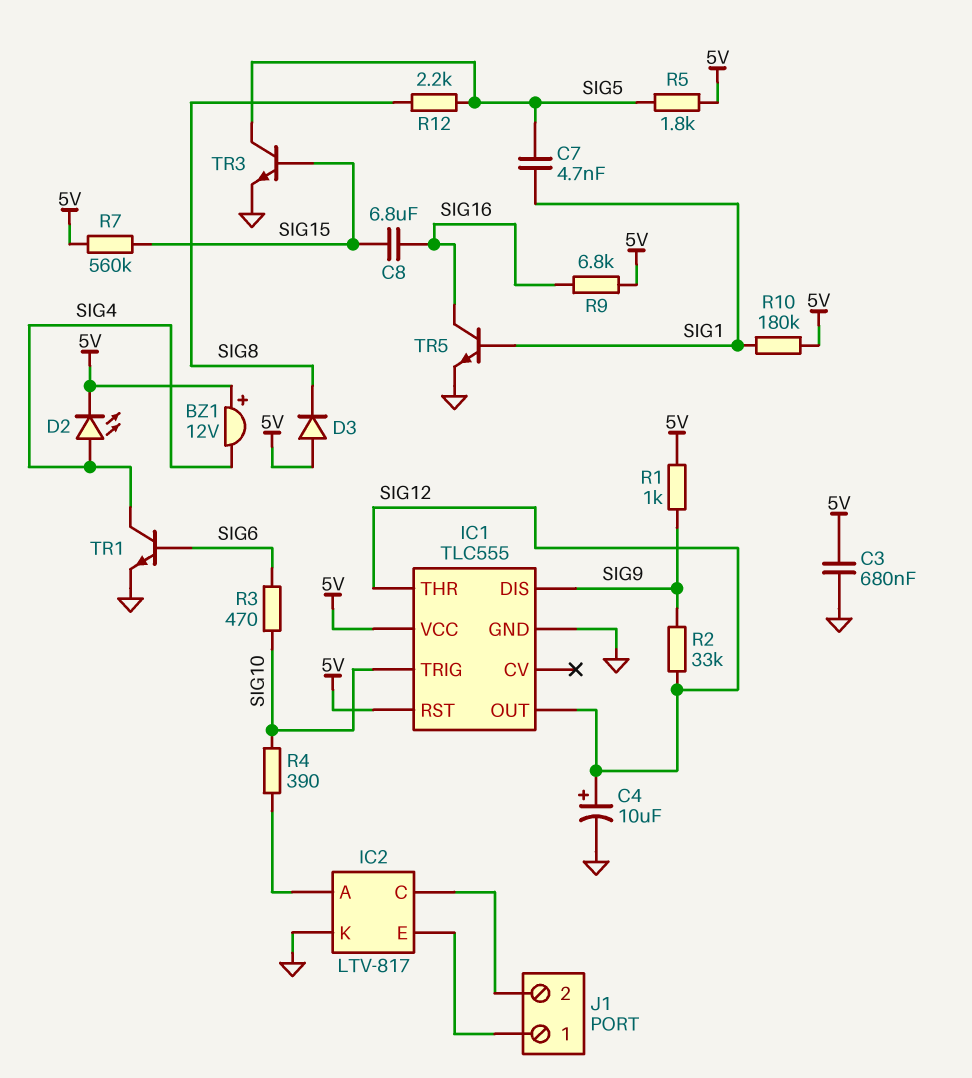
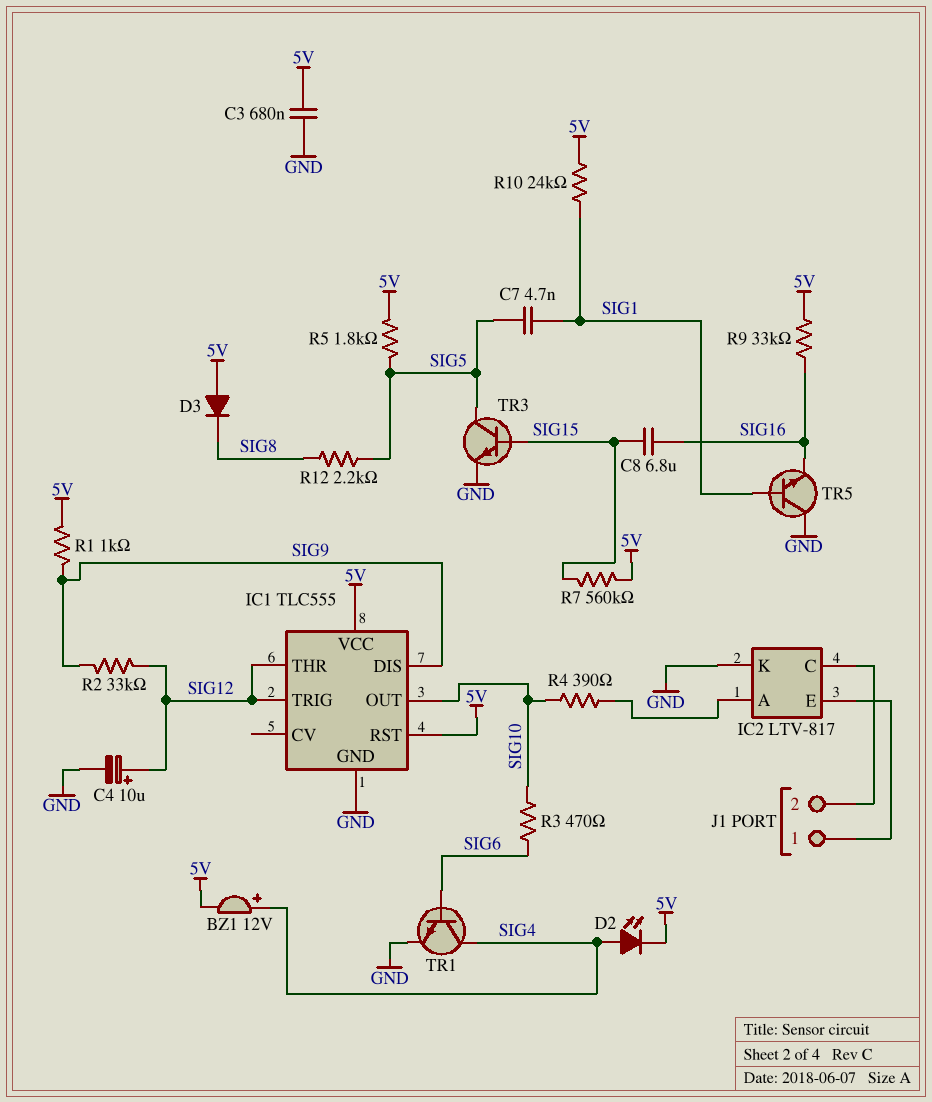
BZ1: buzzer 12V (plus 5V, minus SIG4) -> buzzer 12V (plus SIG4, minus 5V)
IC1 pin OUT: SIG12 -> SIG10
IC1 pin TRIG: SIG10 -> SIG12
R9: 6.8k (5V, SIG16) -> 33k (5V, SIG16)
R10: 180k (5V, SIG1) -> 24k (5V, SIG1)
TR5: NPN (B SIG1, C SIG16, E GND) -> NPN (B SIG1, C GND, E SIG16)

